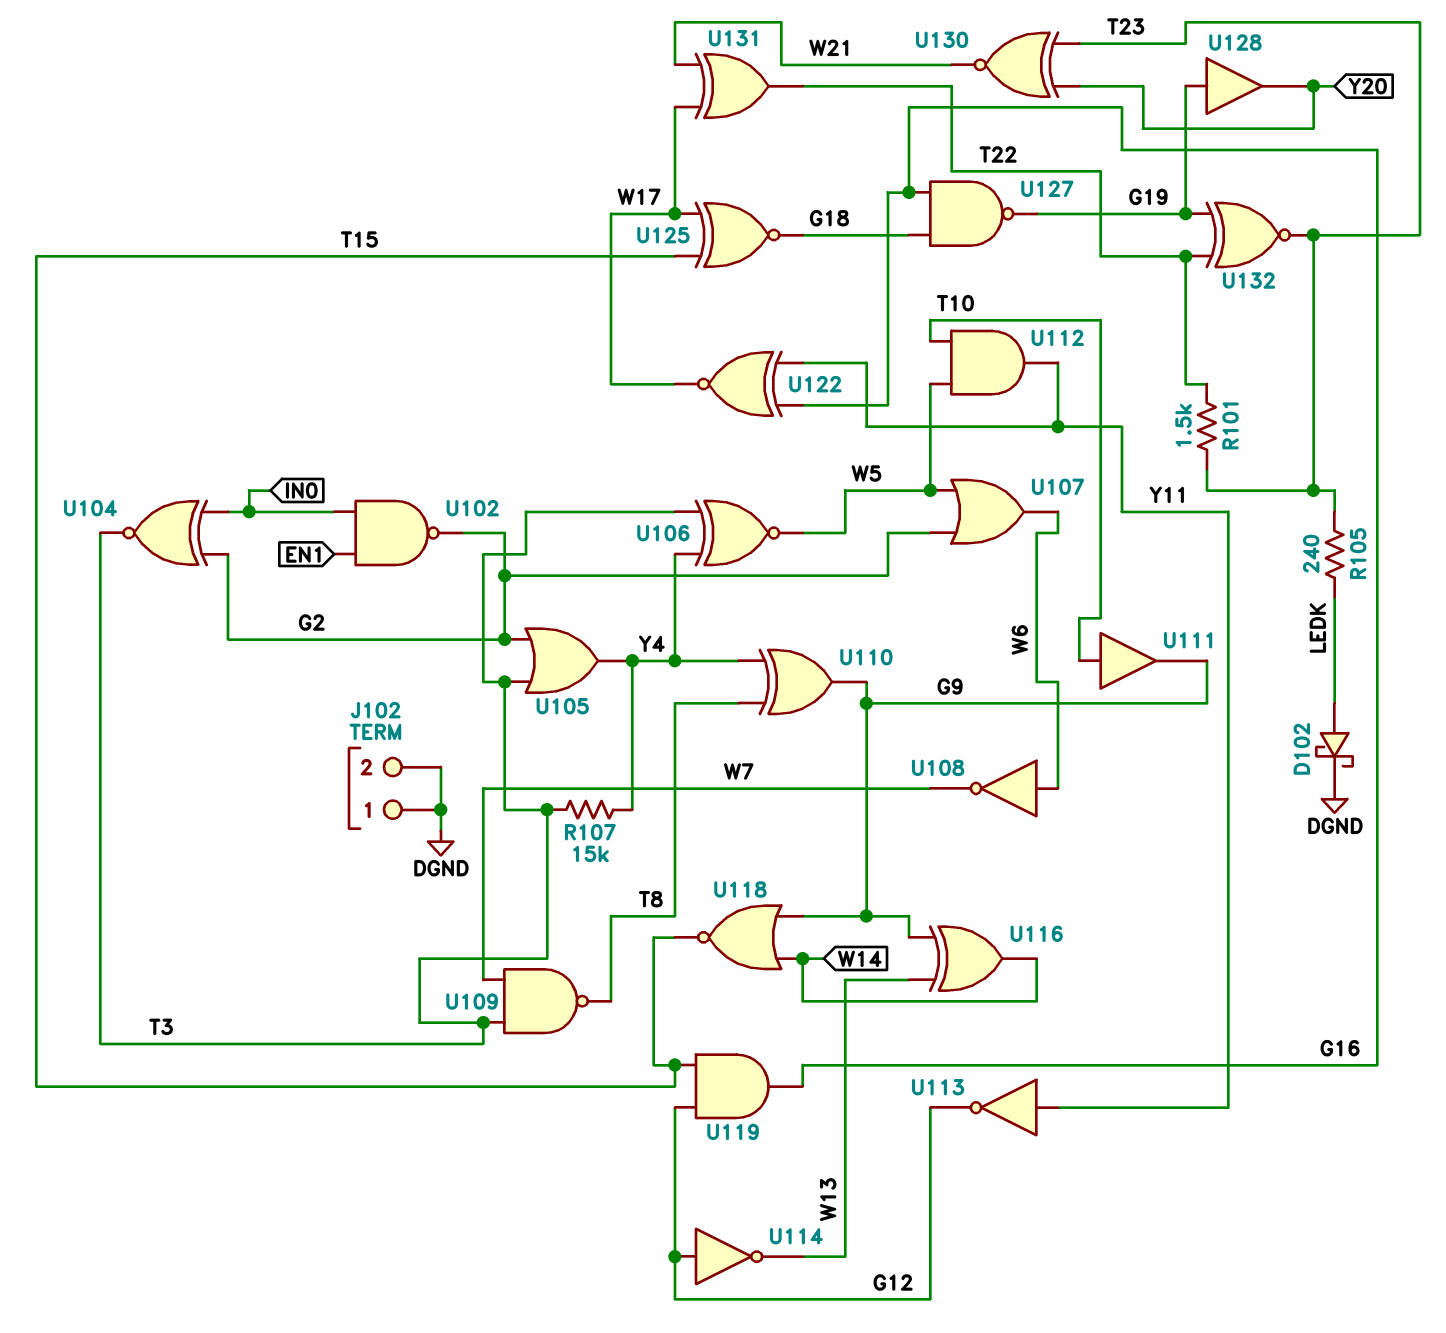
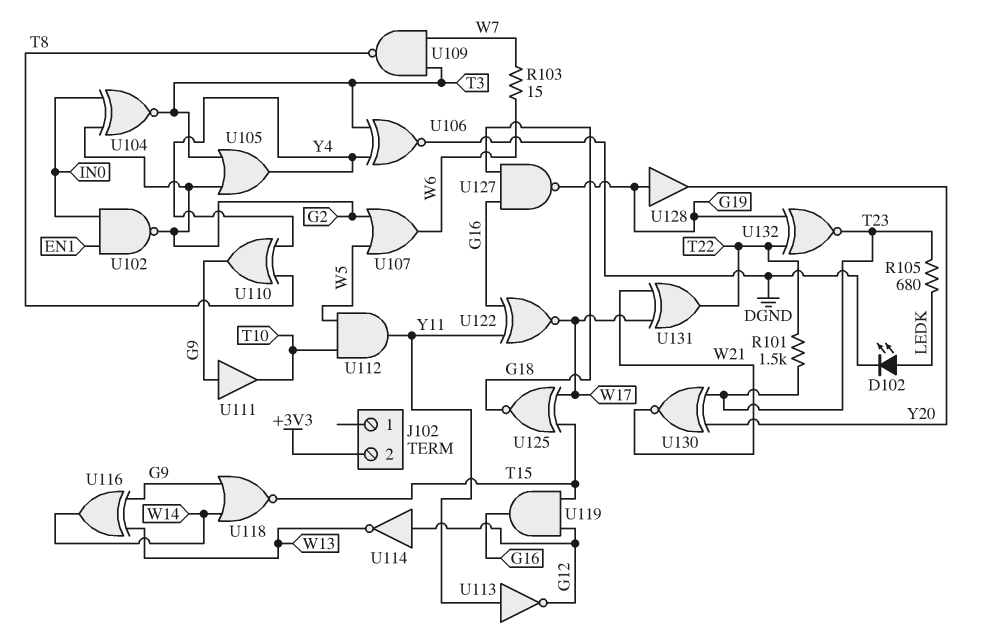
D102: schottky (A LEDK, K DGND) -> LED (A LEDK, K DGND)
J102 pin 1: DGND -> none
J102 pin 2: DGND -> +3V3
R103: none -> 15 (W6, W7)
R105: 240 (LEDK, T23) -> 680 (LEDK, T23)
R107: 15k (T3, Y4) -> none
U106: XNOR (in T3, in Y4, out W5) -> XNOR (in T3, in Y4, out DGND)
U108: NOT (in W6, out W7) -> none
U111: buffer (in T10, out G9) -> buffer (in G9, out T10)

